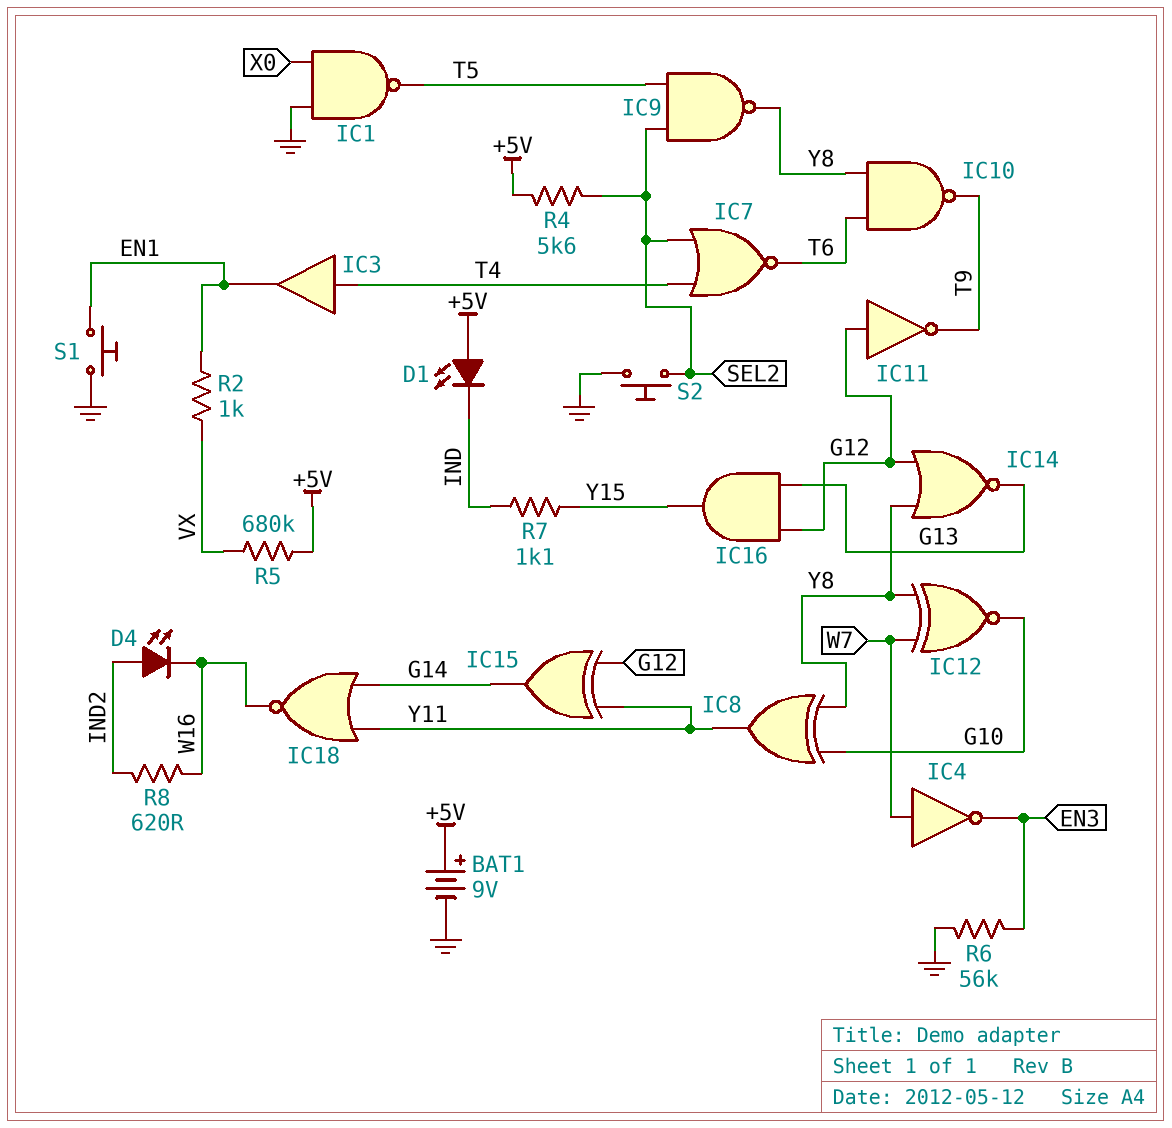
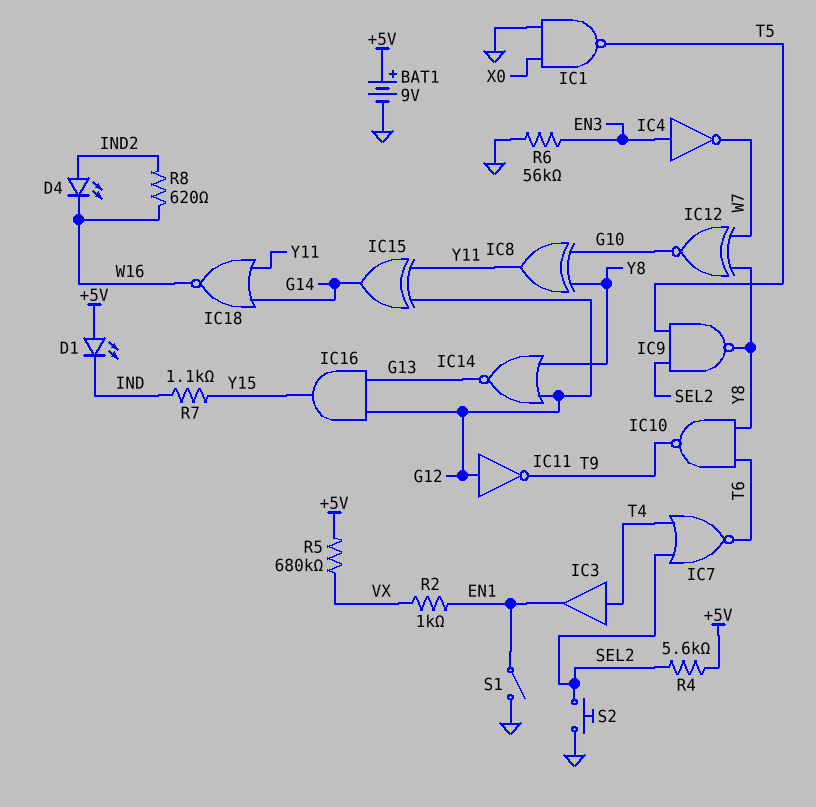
IC4: NOT (in W7, out EN3) -> NOT (in EN3, out W7)
S1: button (EN1, GND) -> switch (EN1, GND)

